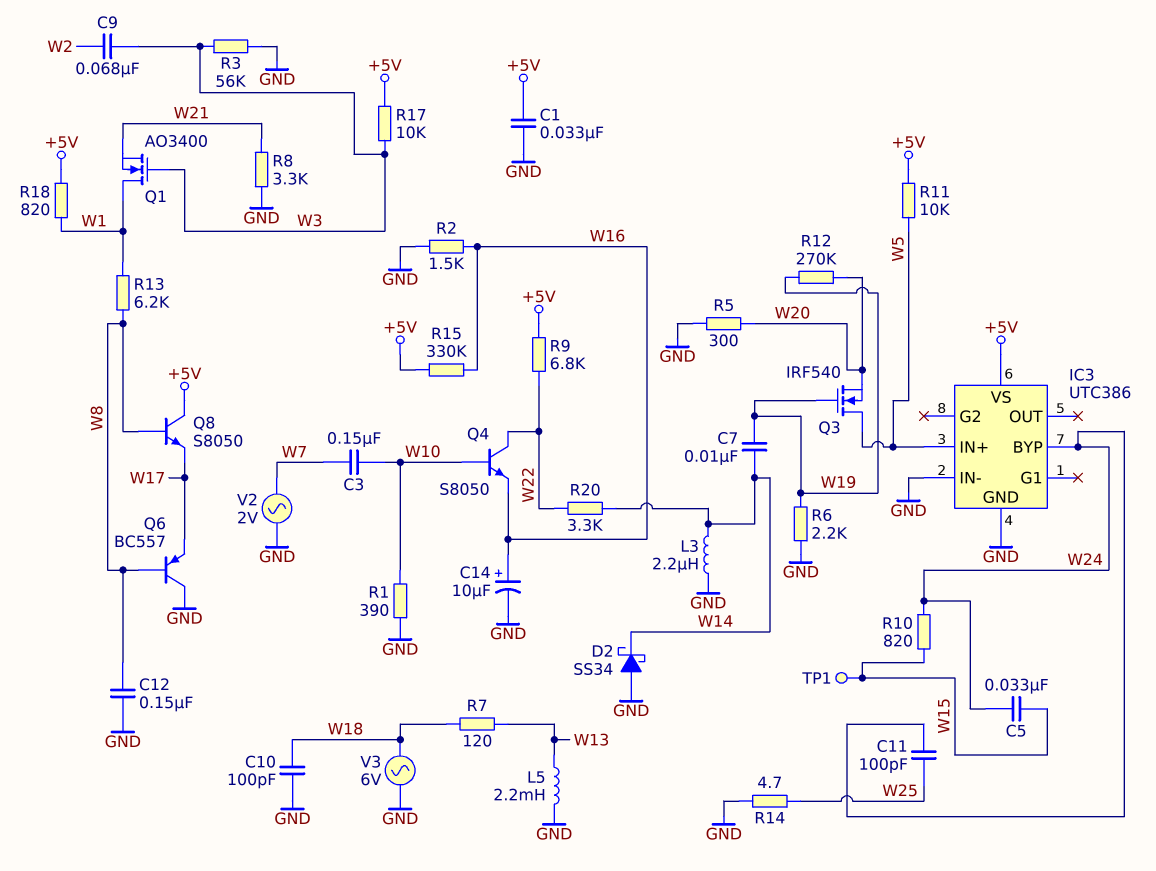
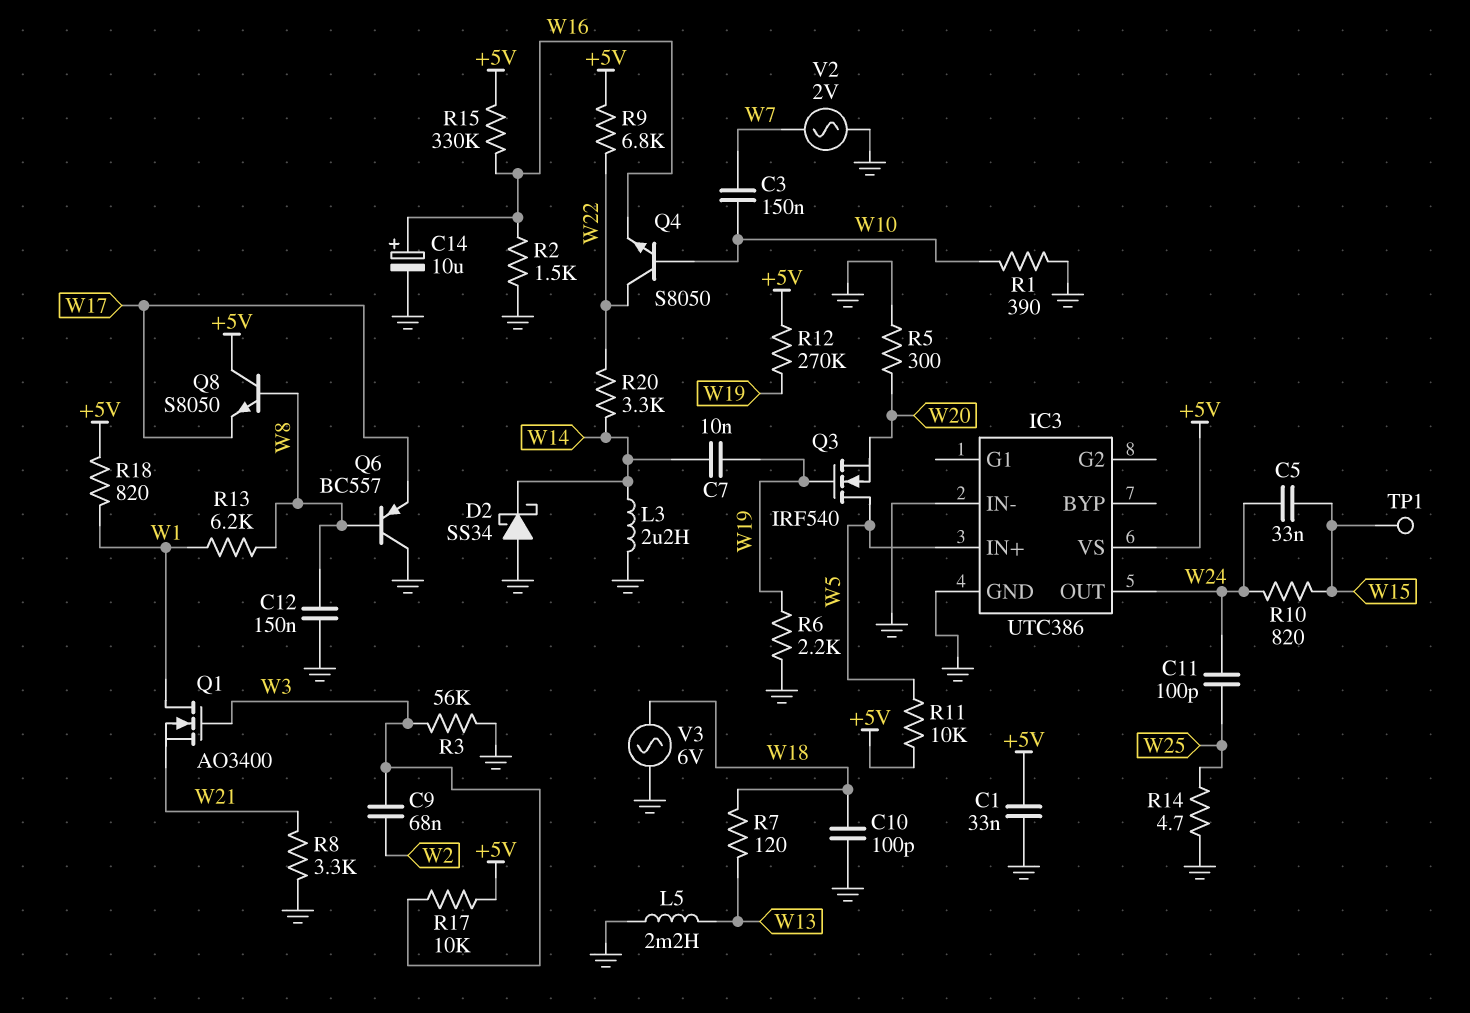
IC3 pin BYP: W24 -> none
IC3 pin OUT: none -> W24
R12: 270k (W19, W20) -> 270k (+5V, W19)

